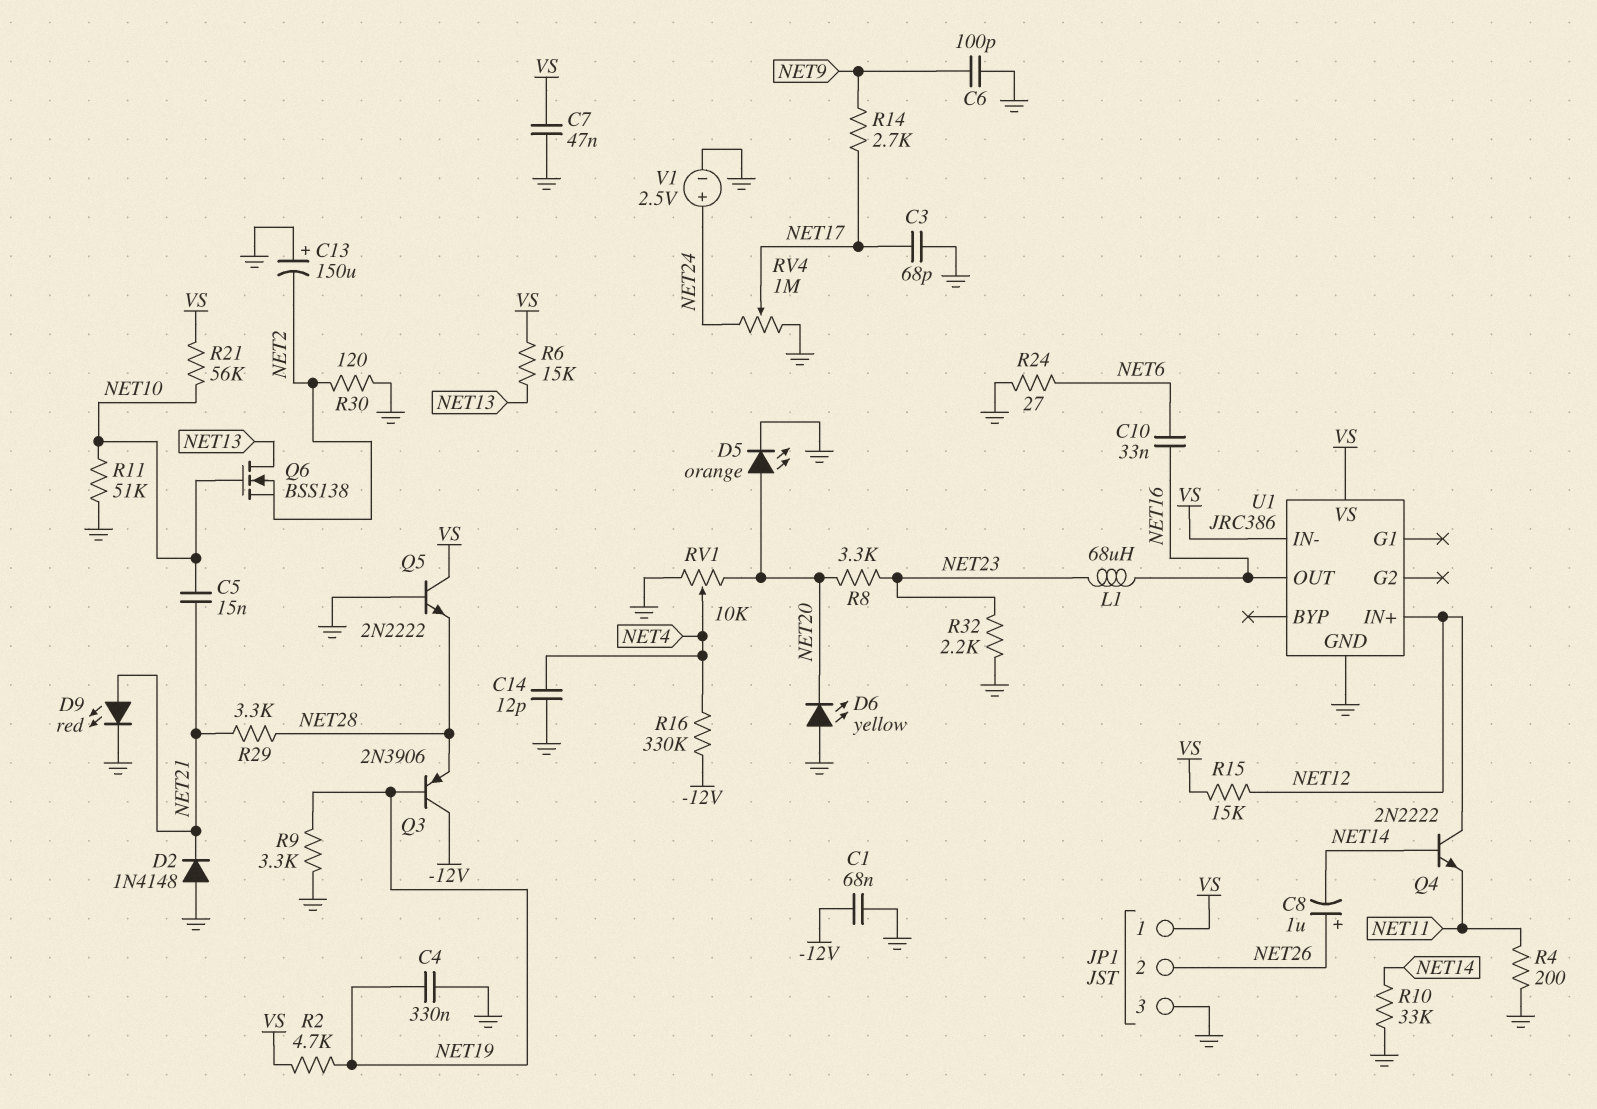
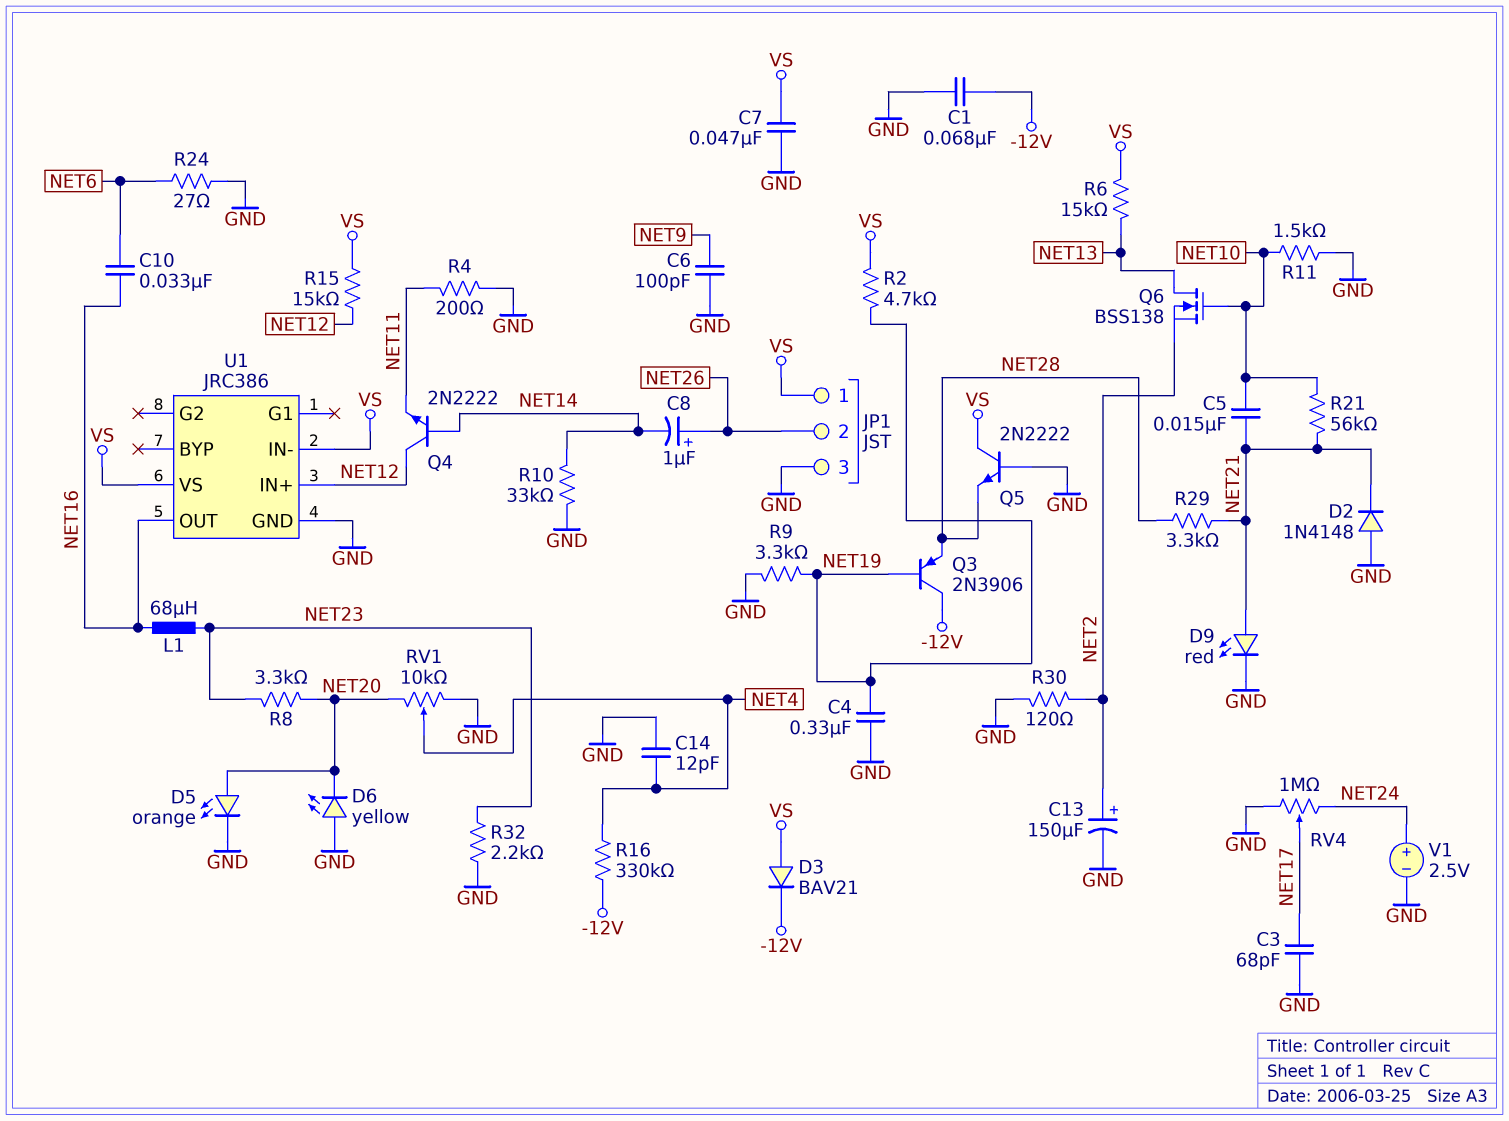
C13: 150uF (plus GND, minus NET2) -> 150uF (plus NET2, minus GND)
D3: none -> diode BAV21 (A VS, K -12V)
R11: 51k (GND, NET10) -> 1.5k (GND, NET10)
R14: 2.7k (NET9, NET17) -> none
R21: 56k (NET10, VS) -> 56k (NET10, NET21)

